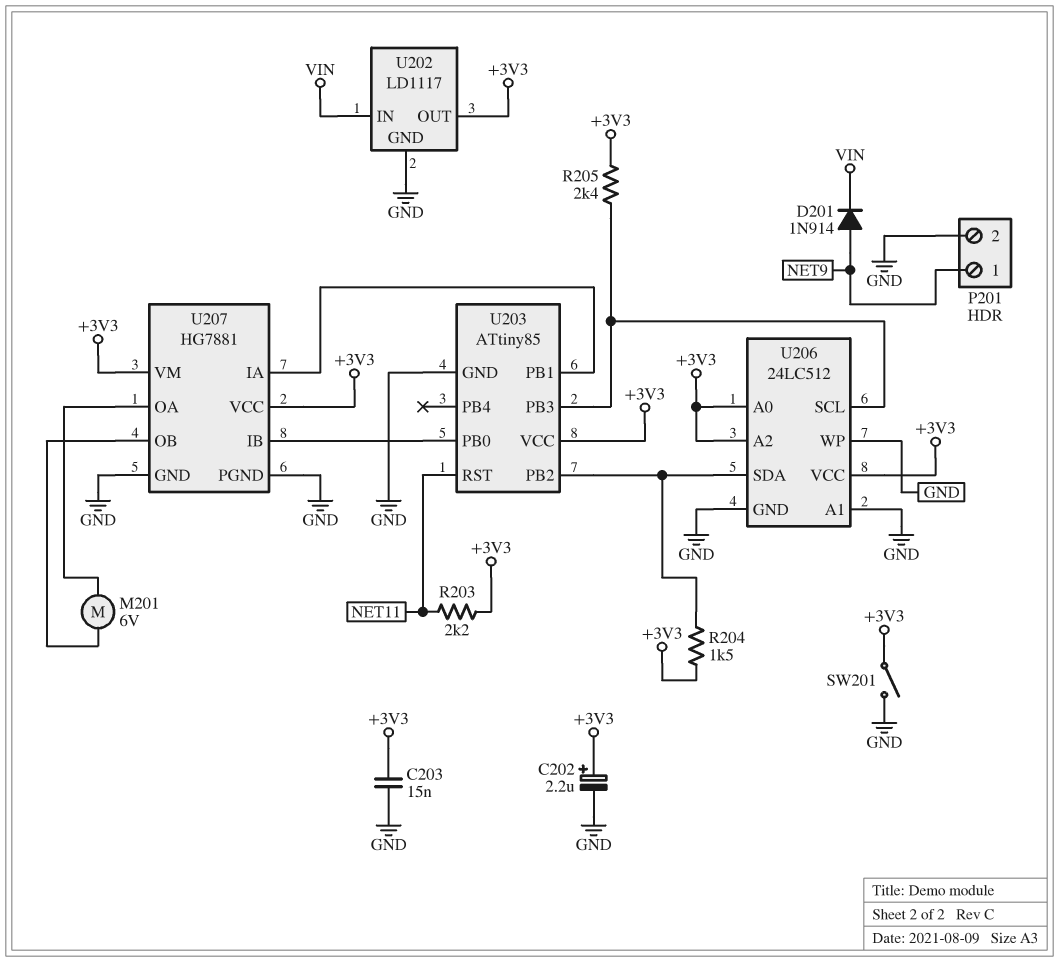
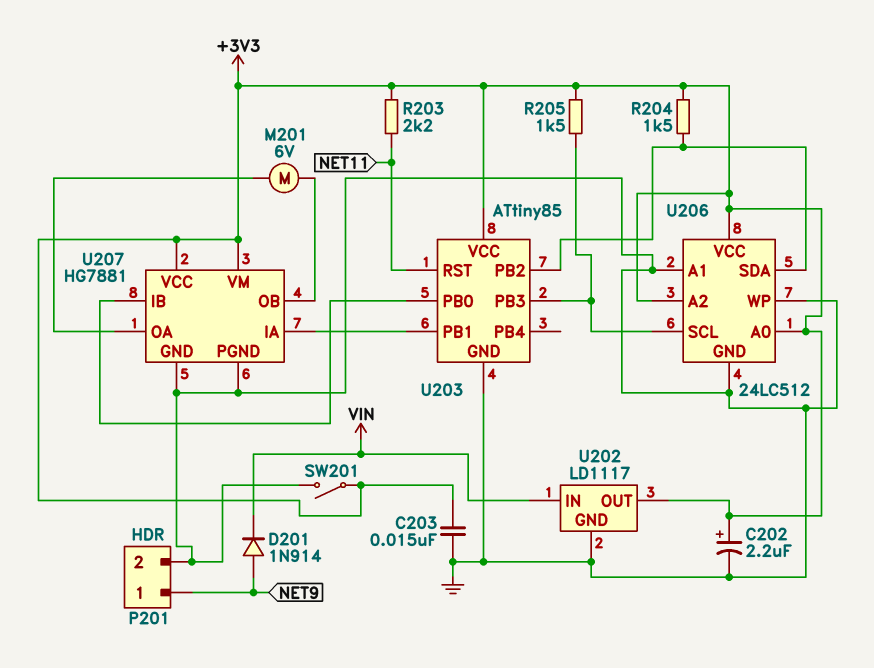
R205: 2.4k (+3V3, U203/PB3) -> 1.5k (+3V3, U203/PB3)

